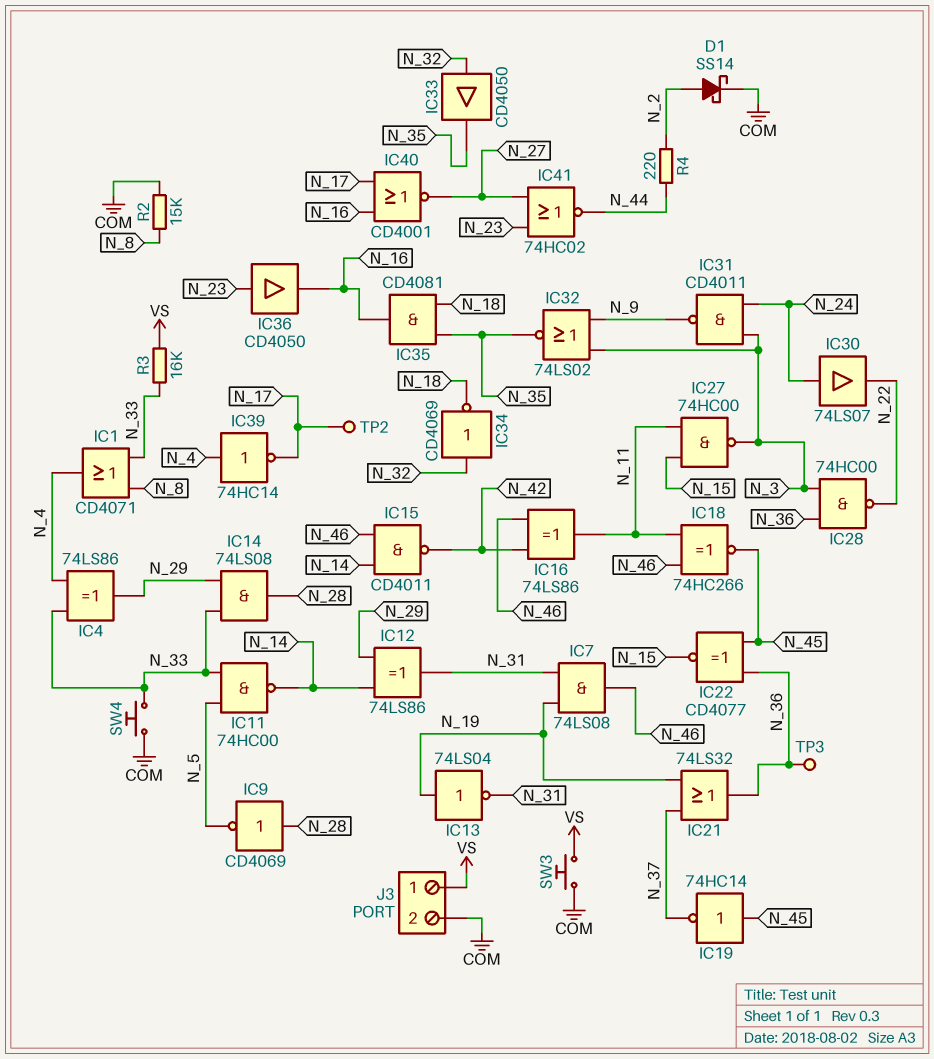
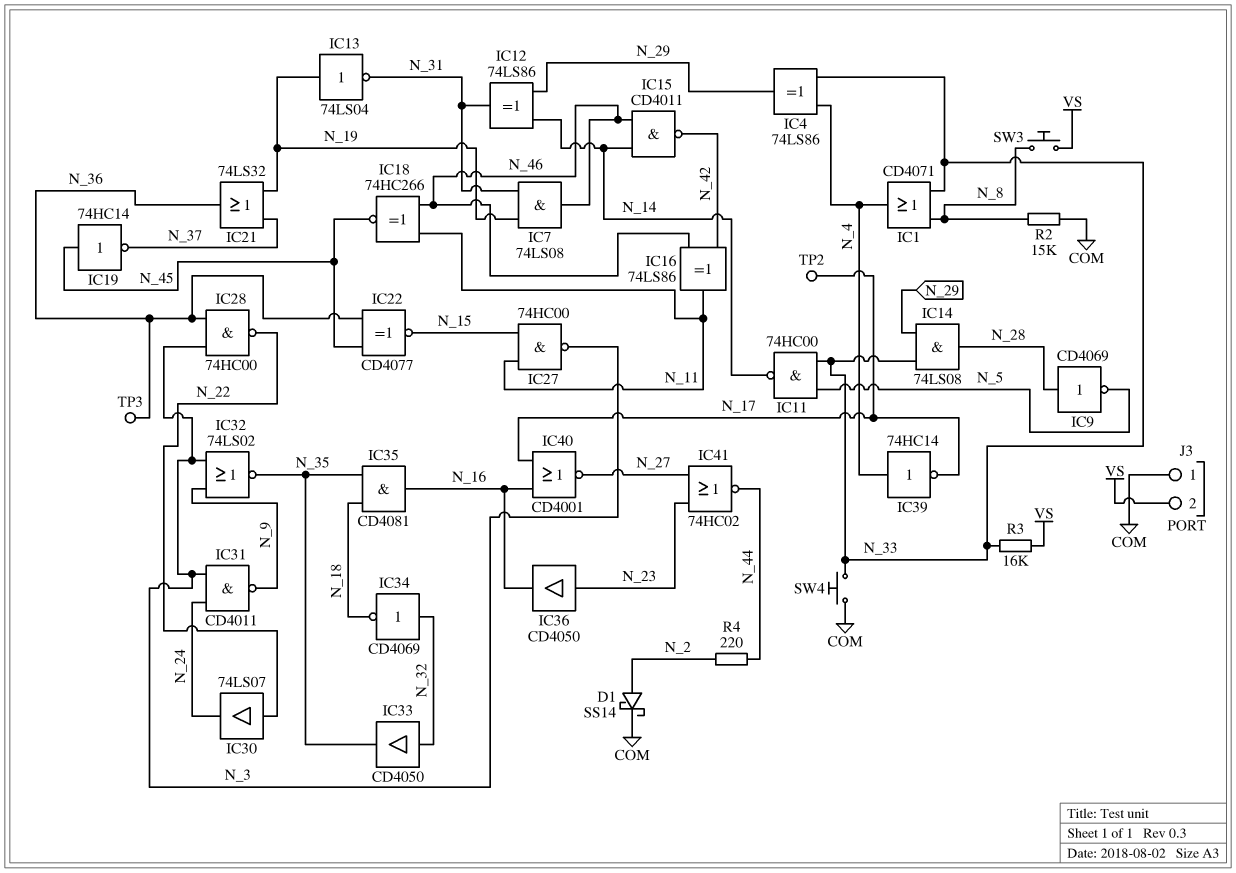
IC30: buffer 74LS07 (in N_24, out N_22) -> buffer 74LS07 (in N_22, out N_24)
J3 pin 1: VS -> COM
J3 pin 2: COM -> VS
SW3: button (COM, VS) -> button (N_8, VS)

